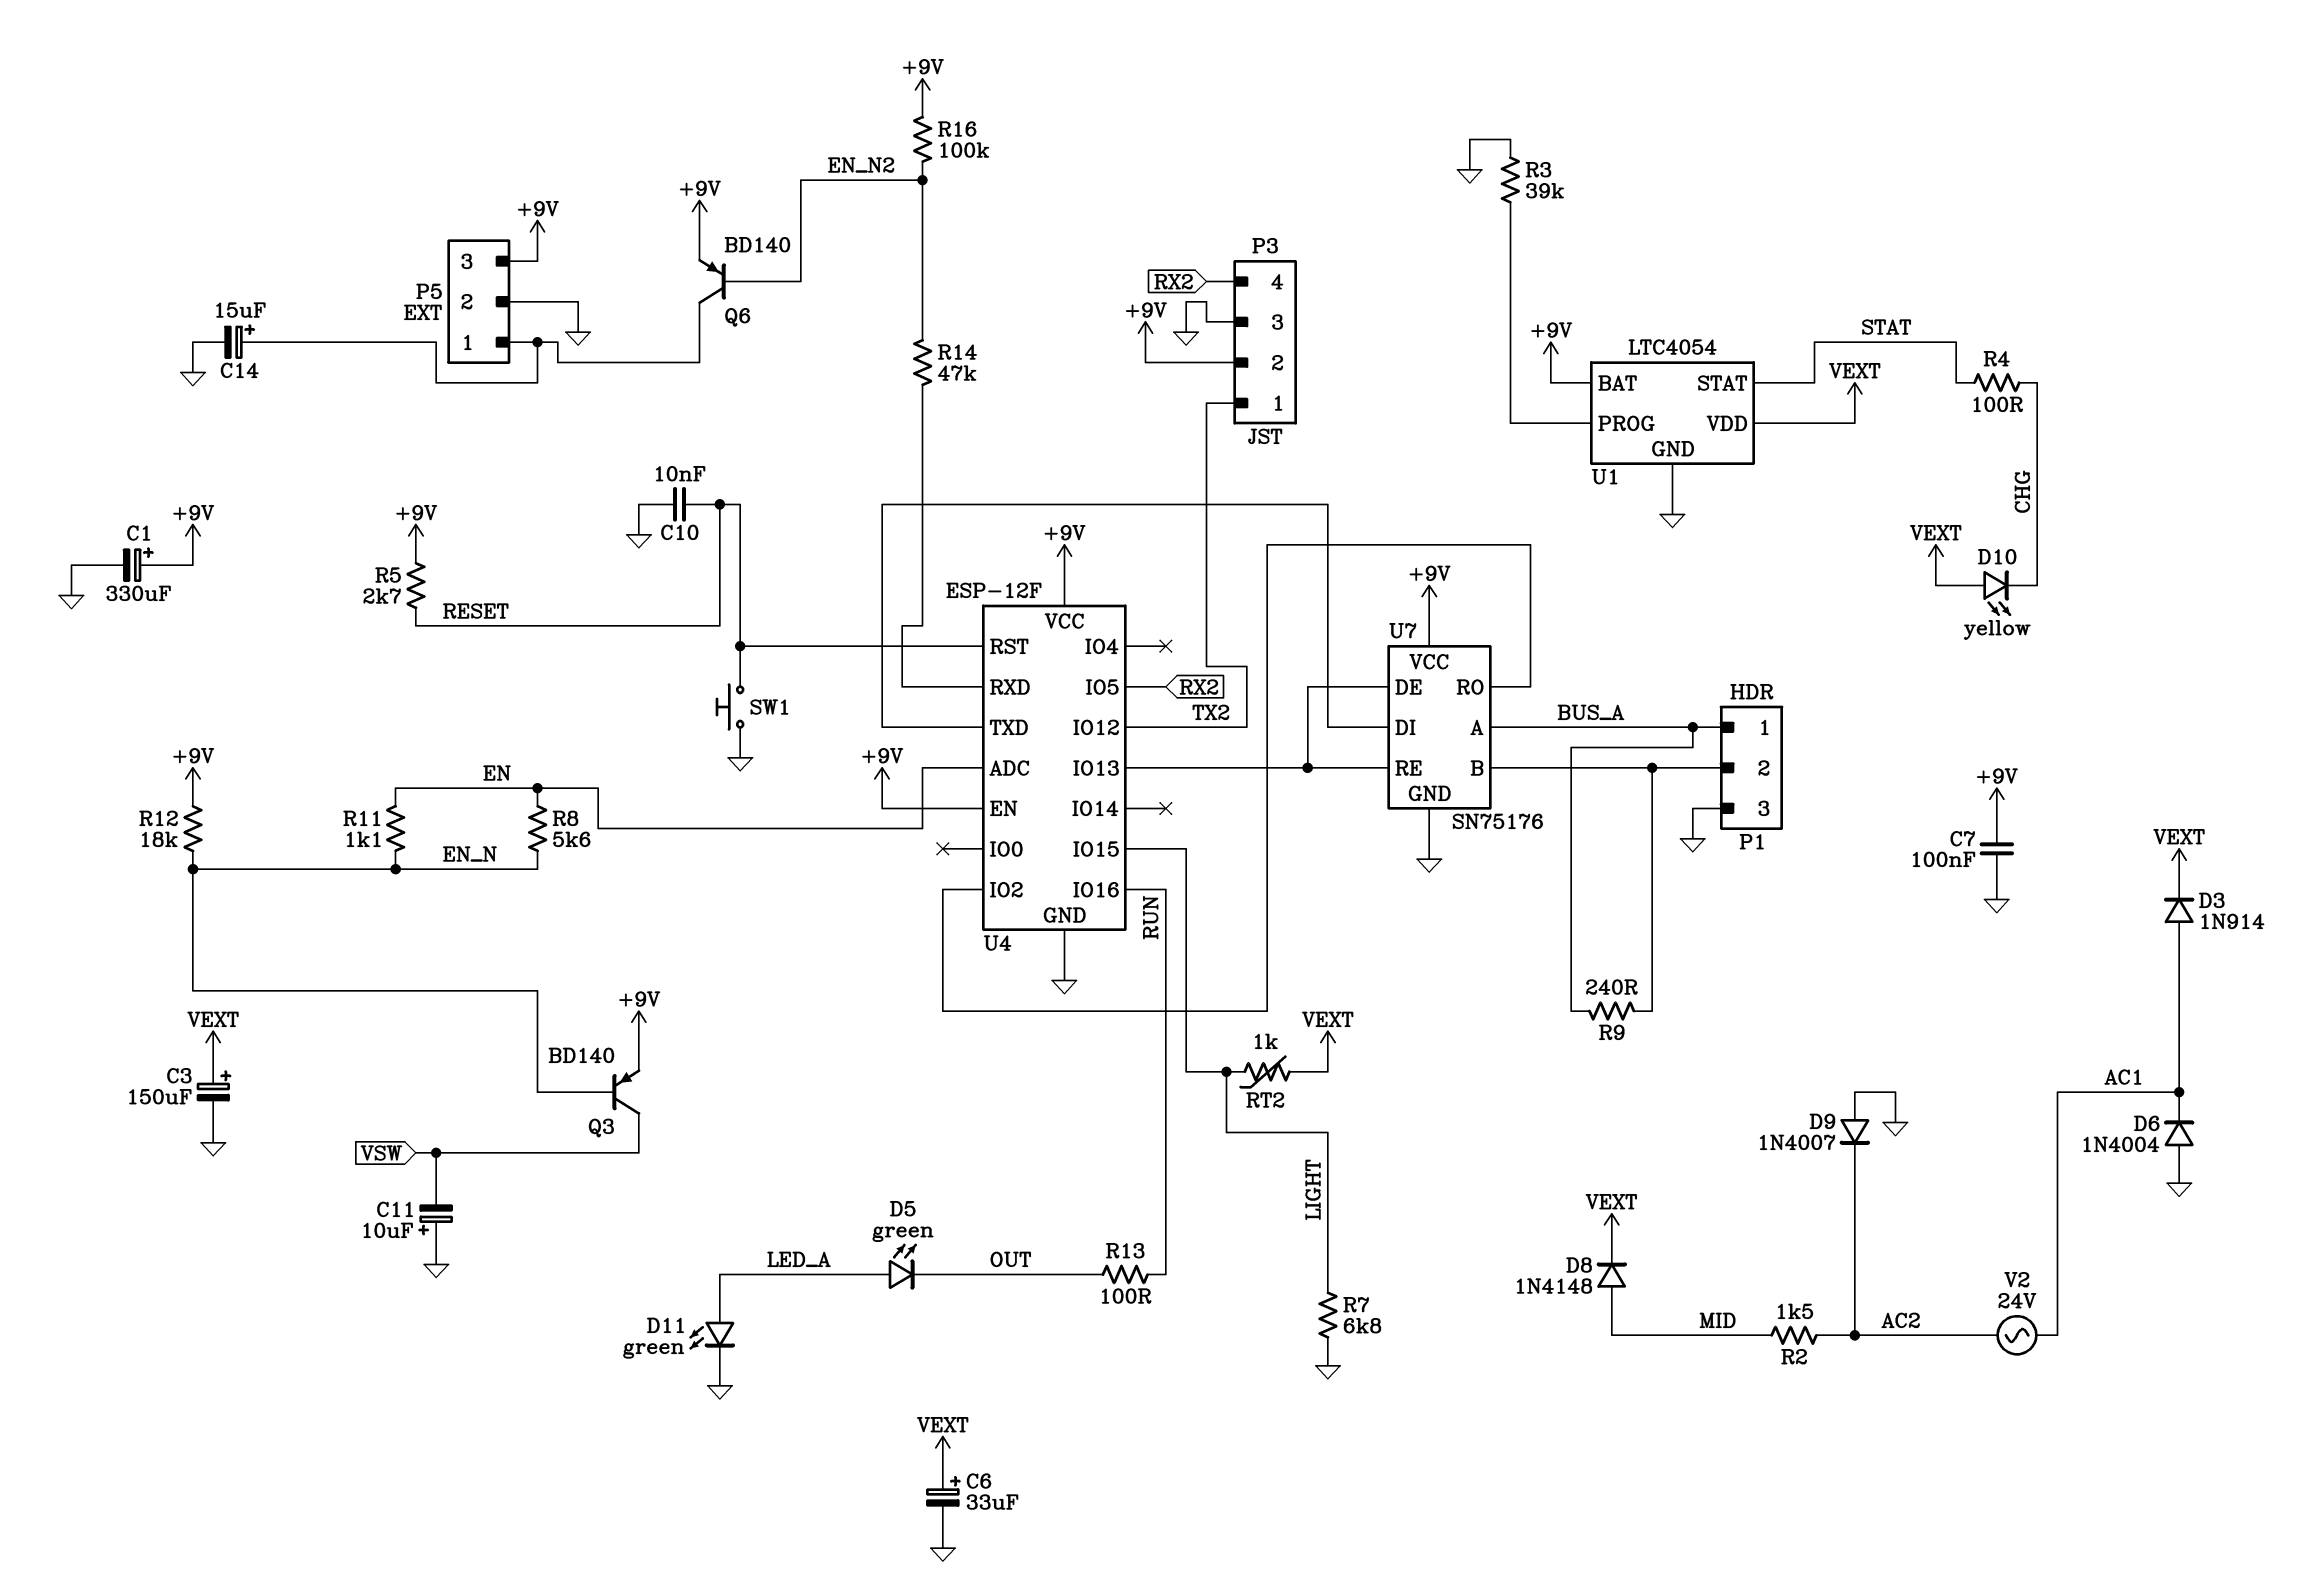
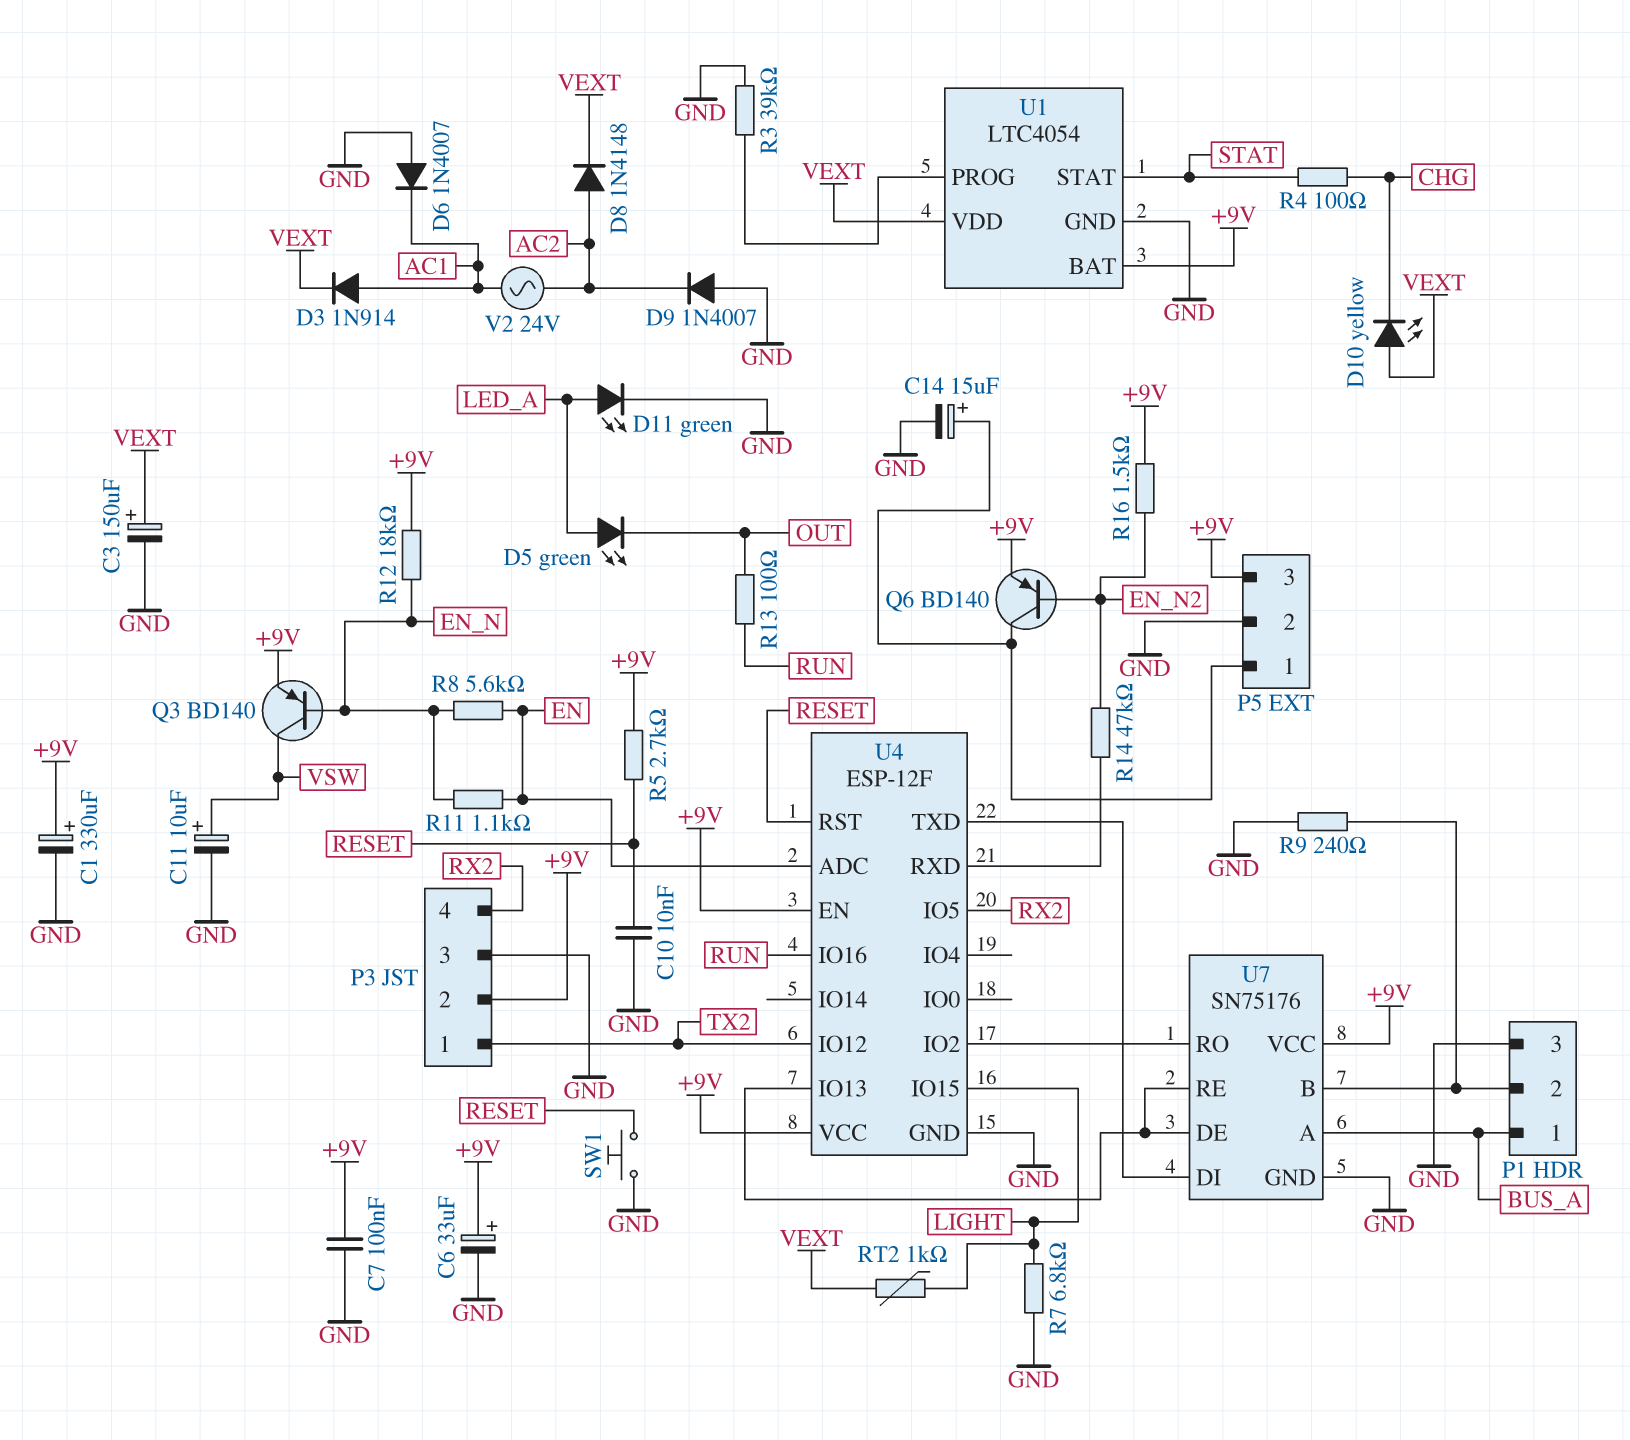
C6: 33uF (plus VEXT, minus GND) -> 33uF (plus +9V, minus GND)
C11: 10uF (plus GND, minus VSW) -> 10uF (plus VSW, minus GND)
D6: diode 1N4004 (A GND, K AC1) -> diode 1N4007 (A GND, K AC1)
D8: diode 1N4148 (A MID, K VEXT) -> diode 1N4148 (A AC2, K VEXT)
R2: 1.5k (AC2, MID) -> none
R9: 240 (BUS_A, P1/2) -> 240 (GND, P1/2)
R16: 100k (+9V, EN_N2) -> 1.5k (+9V, EN_N2)

